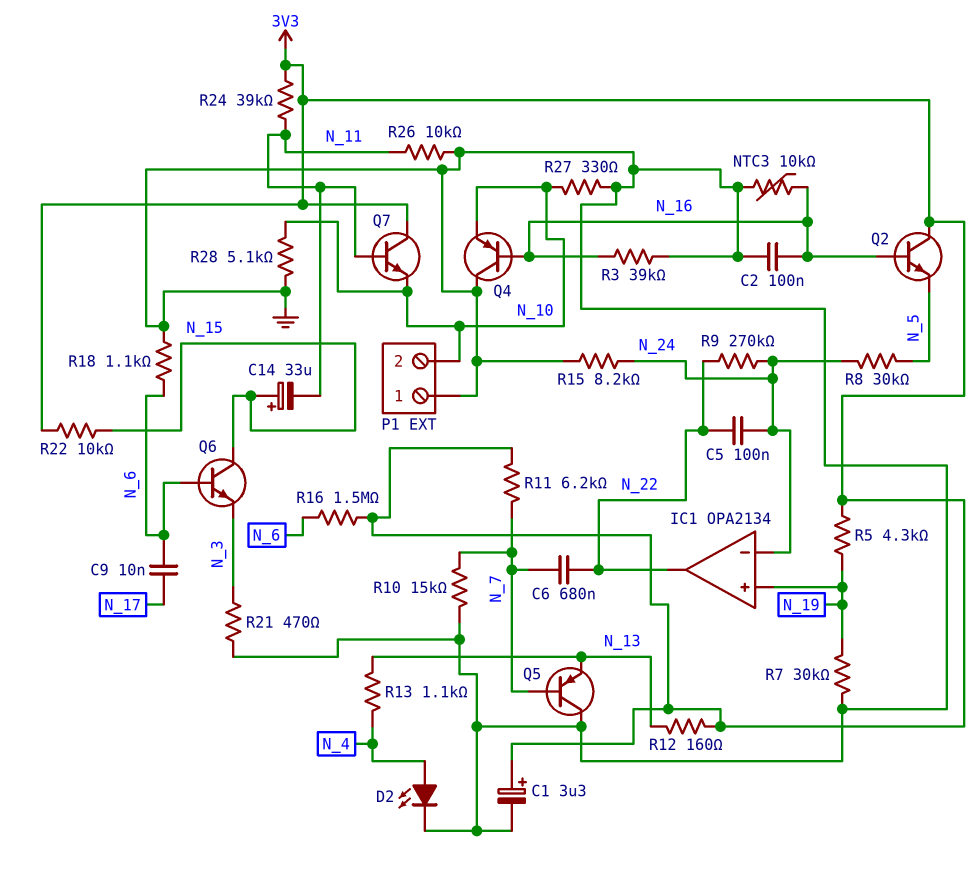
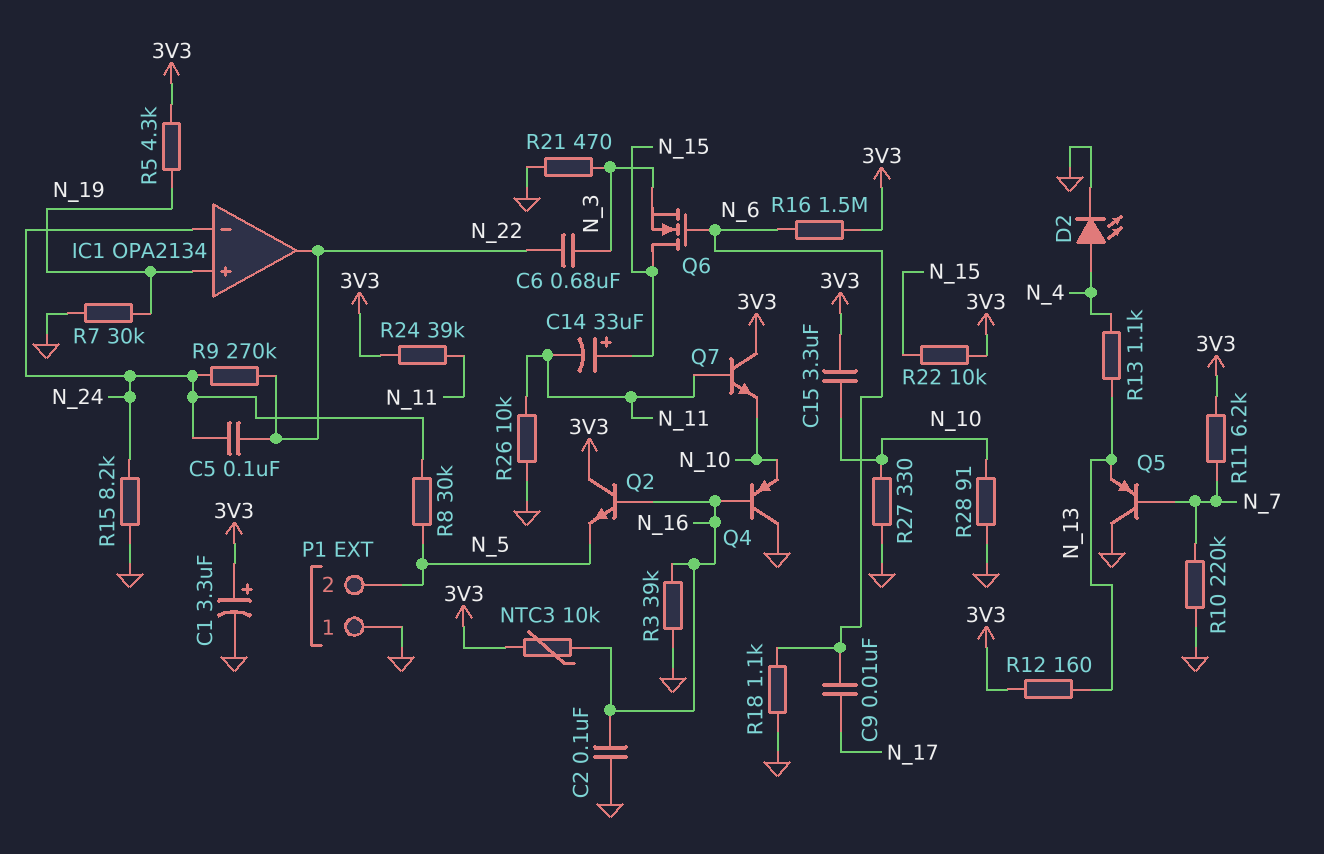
C6: 680nF (N_7, N_22) -> 680nF (N_3, N_22)
C15: none -> 3.3uF (3V3, N_10)
NTC3: 10k (GND, N_16) -> 10k (3V3, N_16)
P1 pin 2: N_10 -> N_5
Q6: NPN (B N_6, C N_15, E N_3) -> NMOS (G N_6, D N_15, S N_3)
R10: 15k (GND, N_7) -> 220k (GND, N_7)
R28: 5.1k (GND, N_10) -> 91 (GND, N_10)

